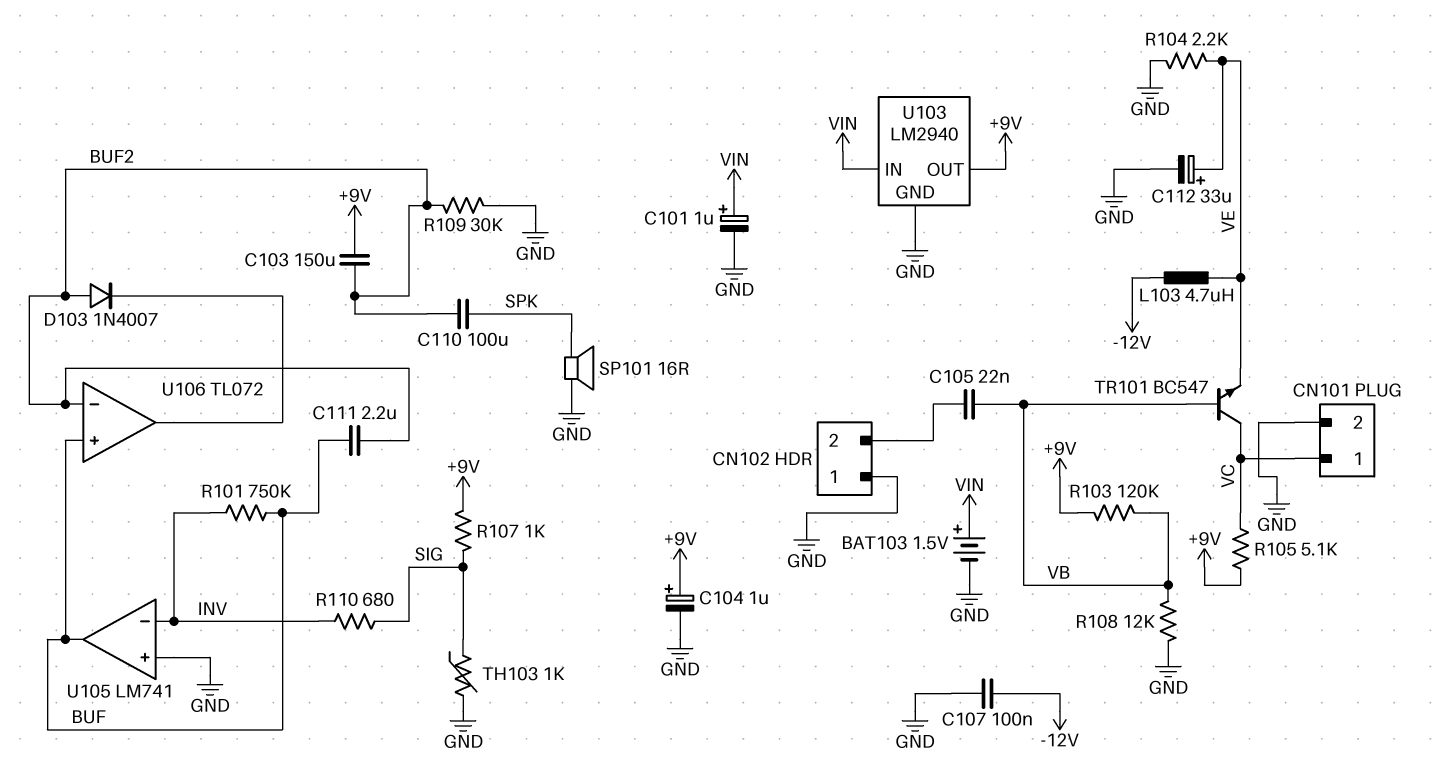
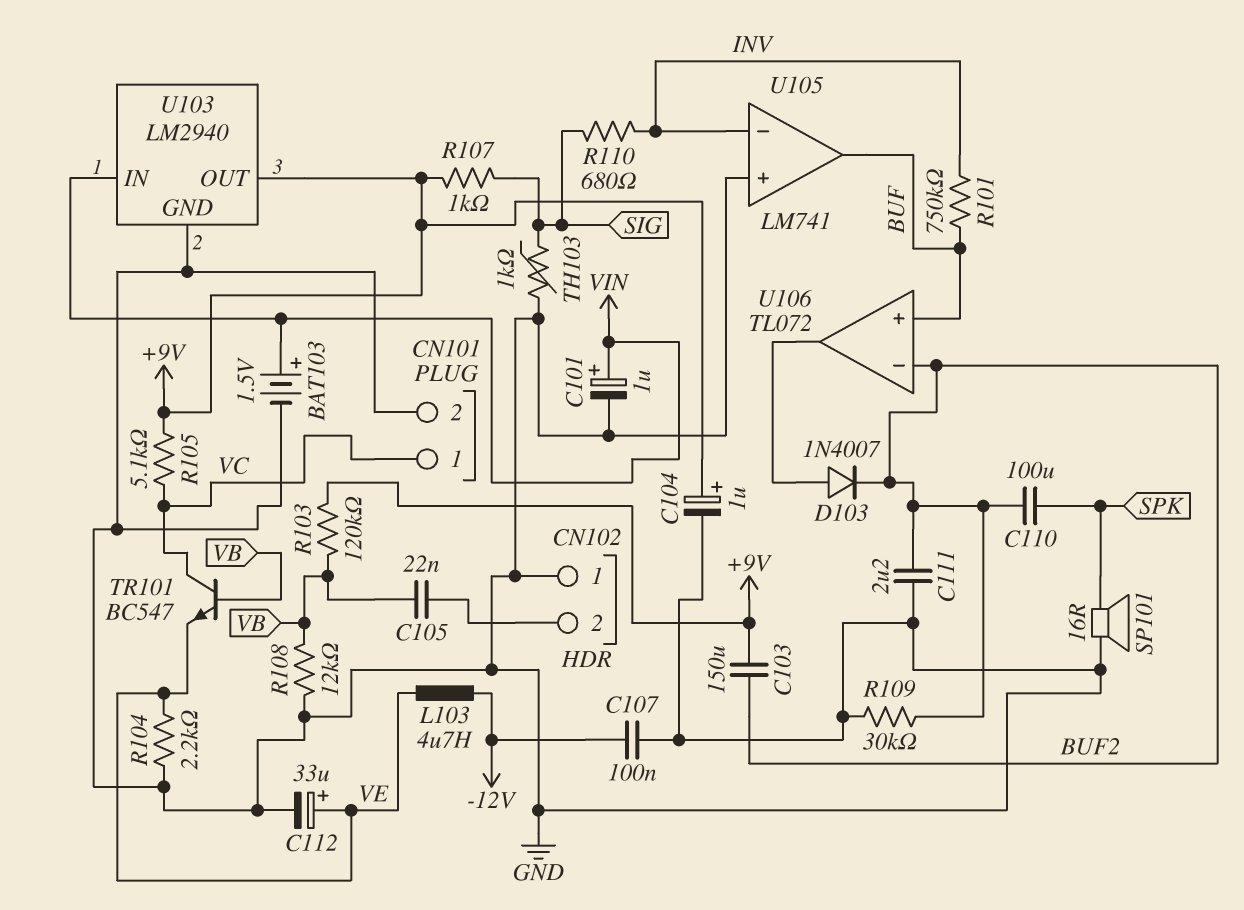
C111: 2.2uF (BUF, BUF2) -> 2.2uF (BUF2, GND)
D103: diode 1N4007 (A BUF2, K U106/out) -> diode 1N4007 (A U106/out, K BUF2)

